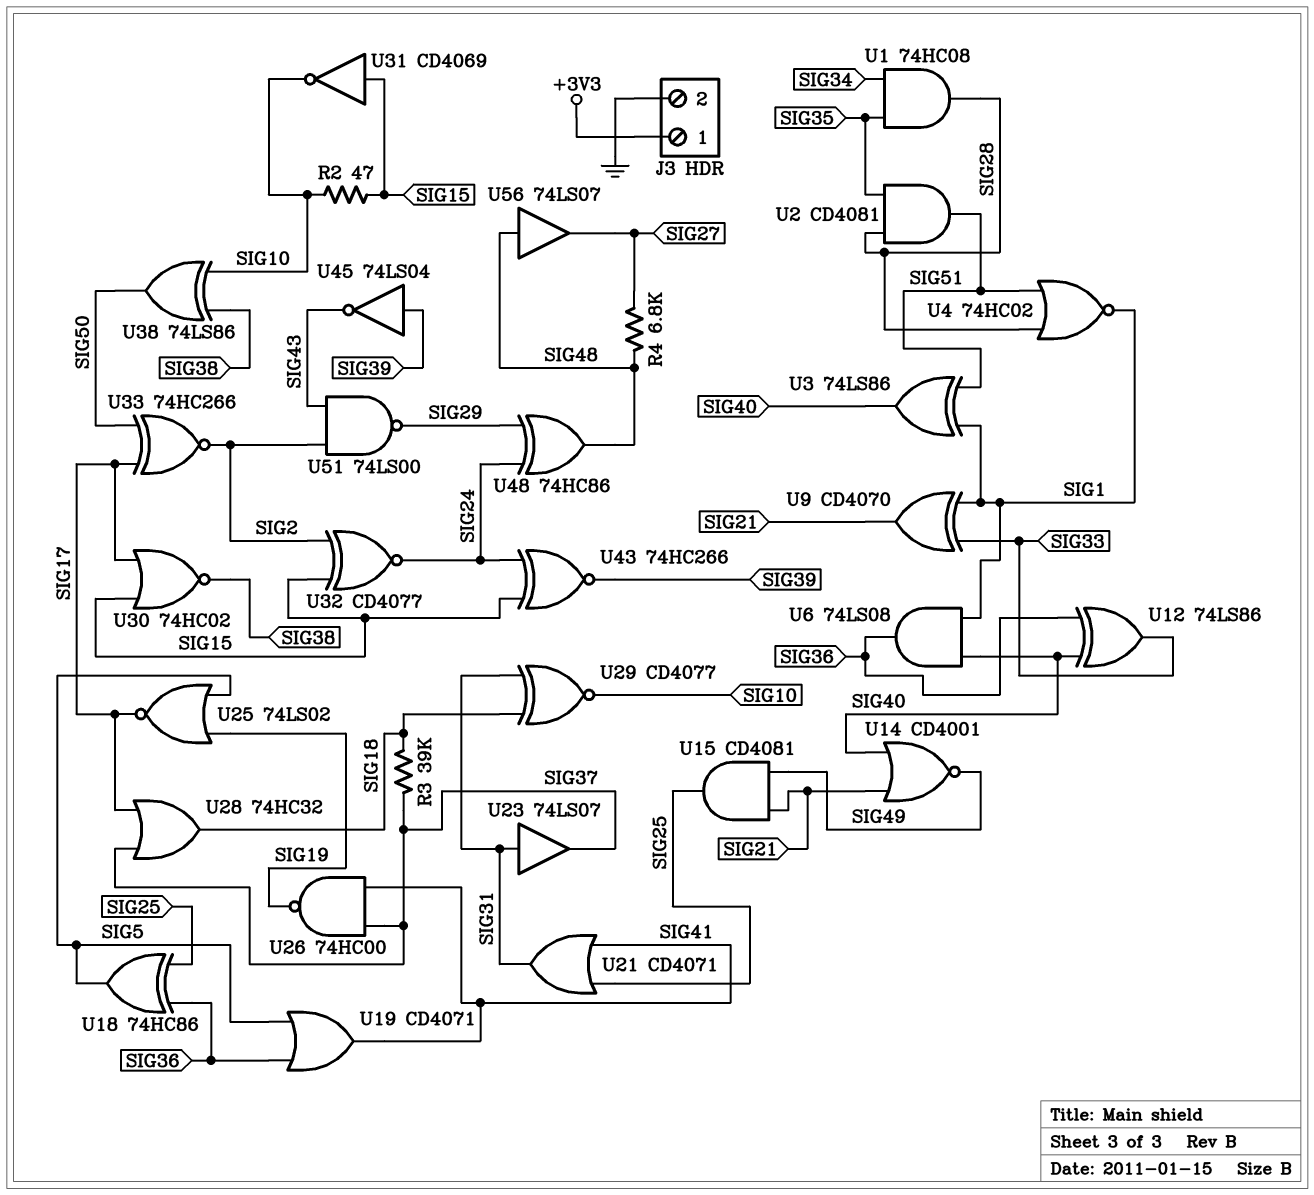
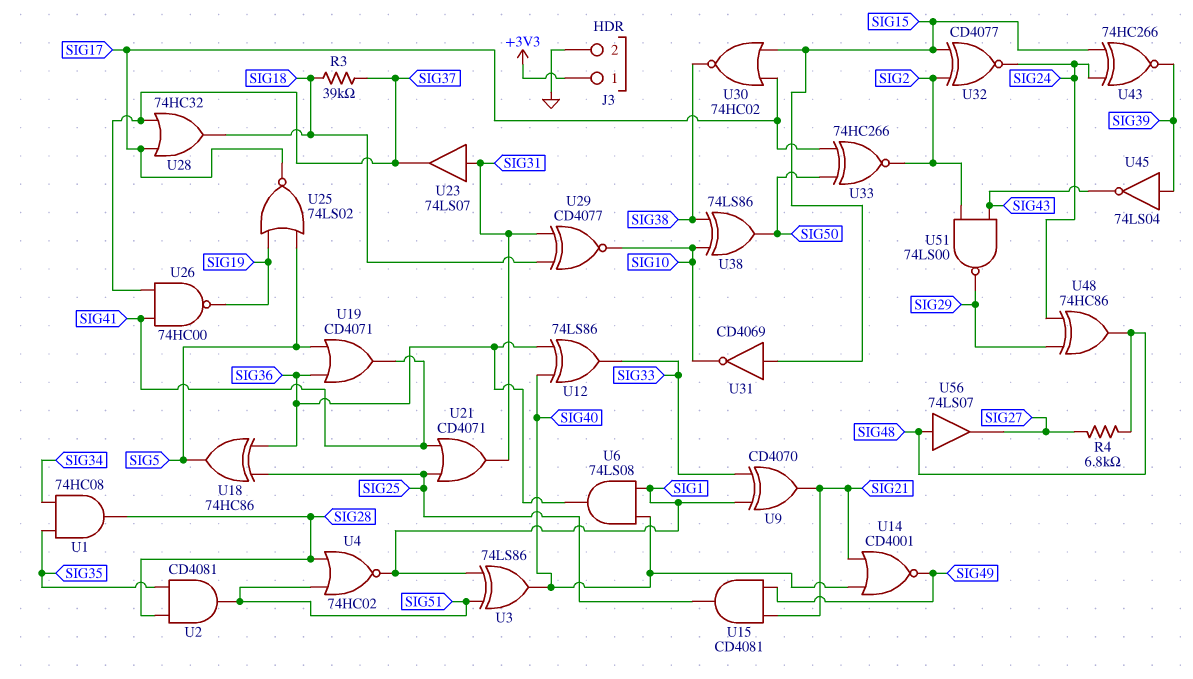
R2: 47 (SIG10, SIG15) -> none

